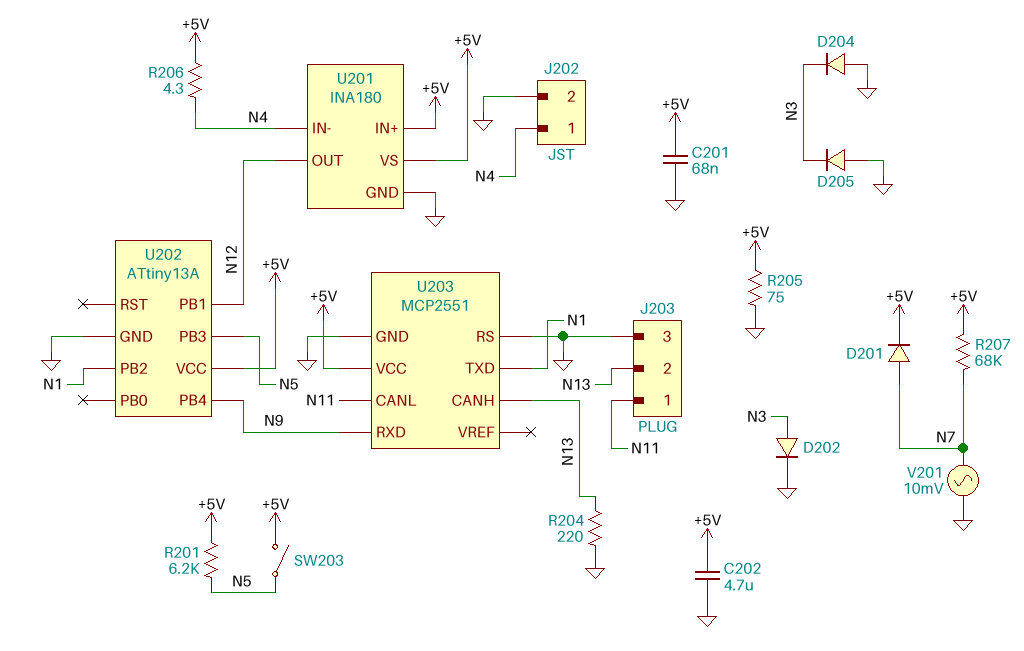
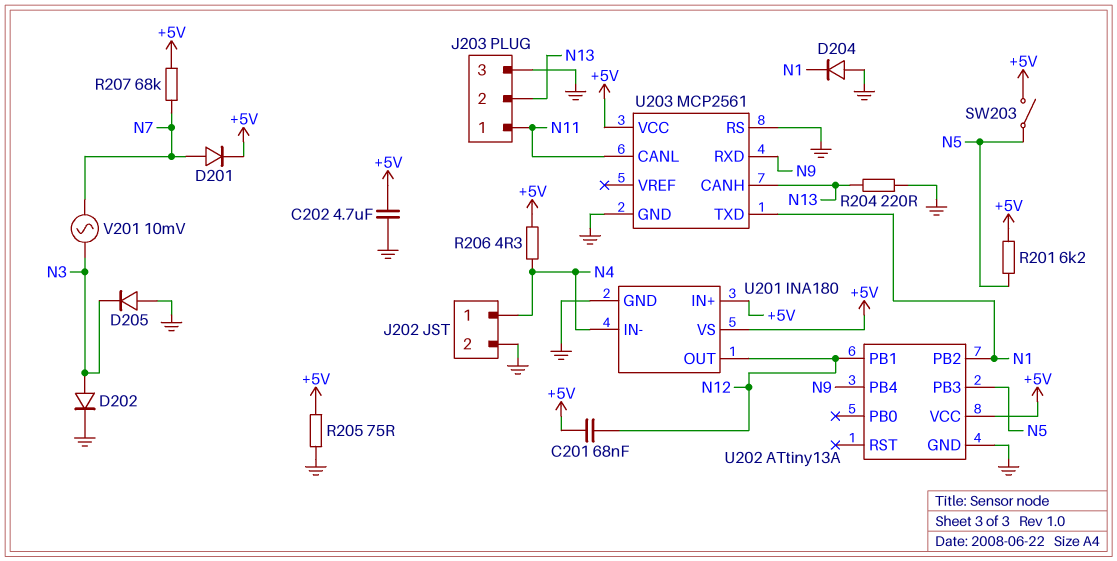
C201: 68nF (+5V, GND) -> 68nF (+5V, N12)
D204: diode (A GND, K N3) -> diode (A GND, K N1)
U203: MCP2551 -> MCP2561
V201: AC 10mV (GND, N7) -> AC 10mV (N3, N7)

